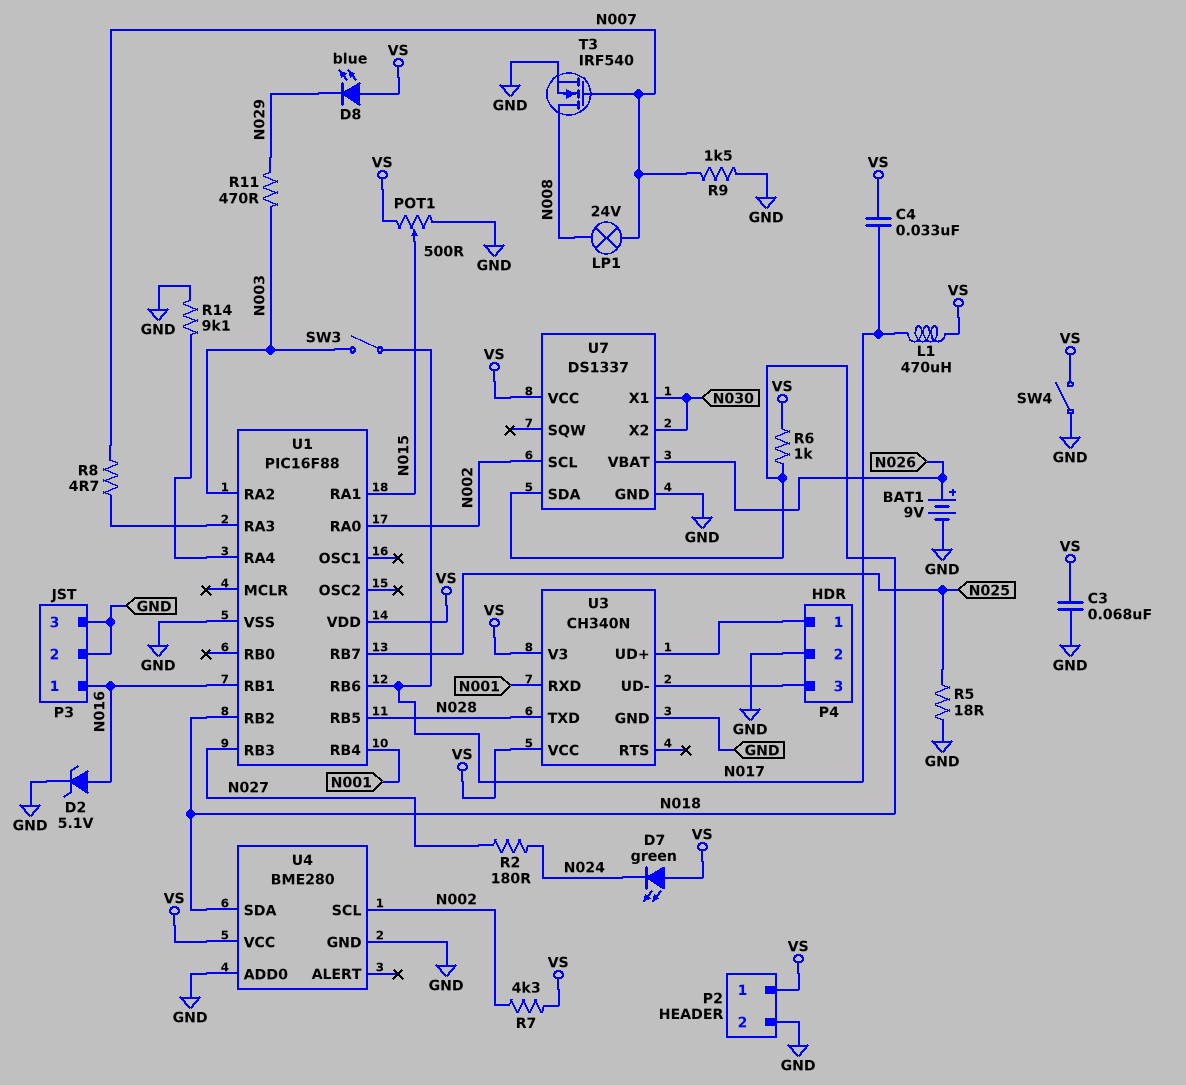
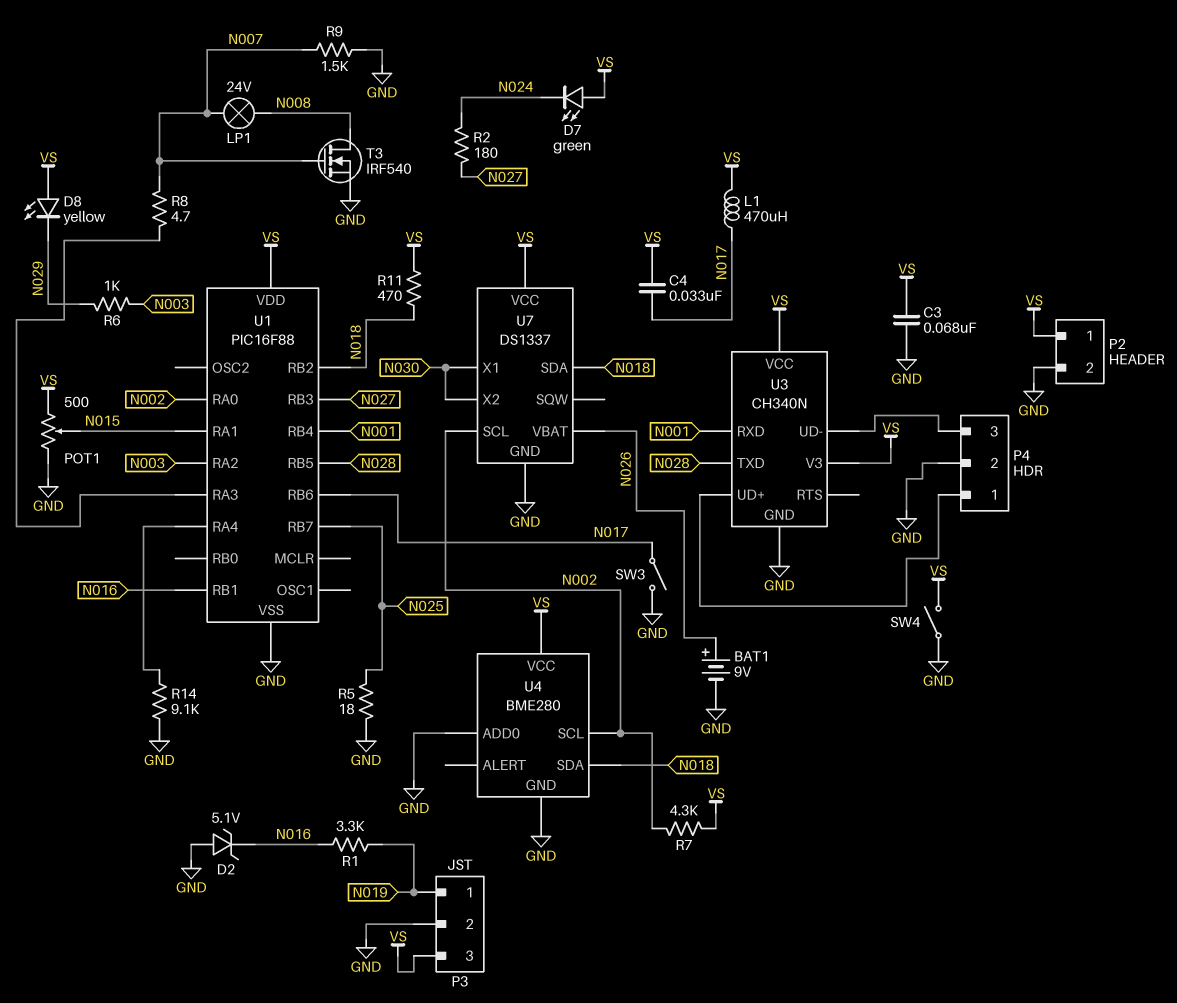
D2: zener 5.1V (A N016, K GND) -> zener 5.1V (A GND, K N016)
D8: LED blue (A VS, K N029) -> LED yellow (A VS, K N029)
P3 pin 1: N016 -> N019
P3 pin 3: GND -> VS
R1: none -> 3.3k (N016, N019)
R6: 1k (N018, VS) -> 1k (N003, N029)
R11: 470 (N003, N029) -> 470 (N018, VS)
SW3: switch (N003, N017) -> switch (GND, N017)

